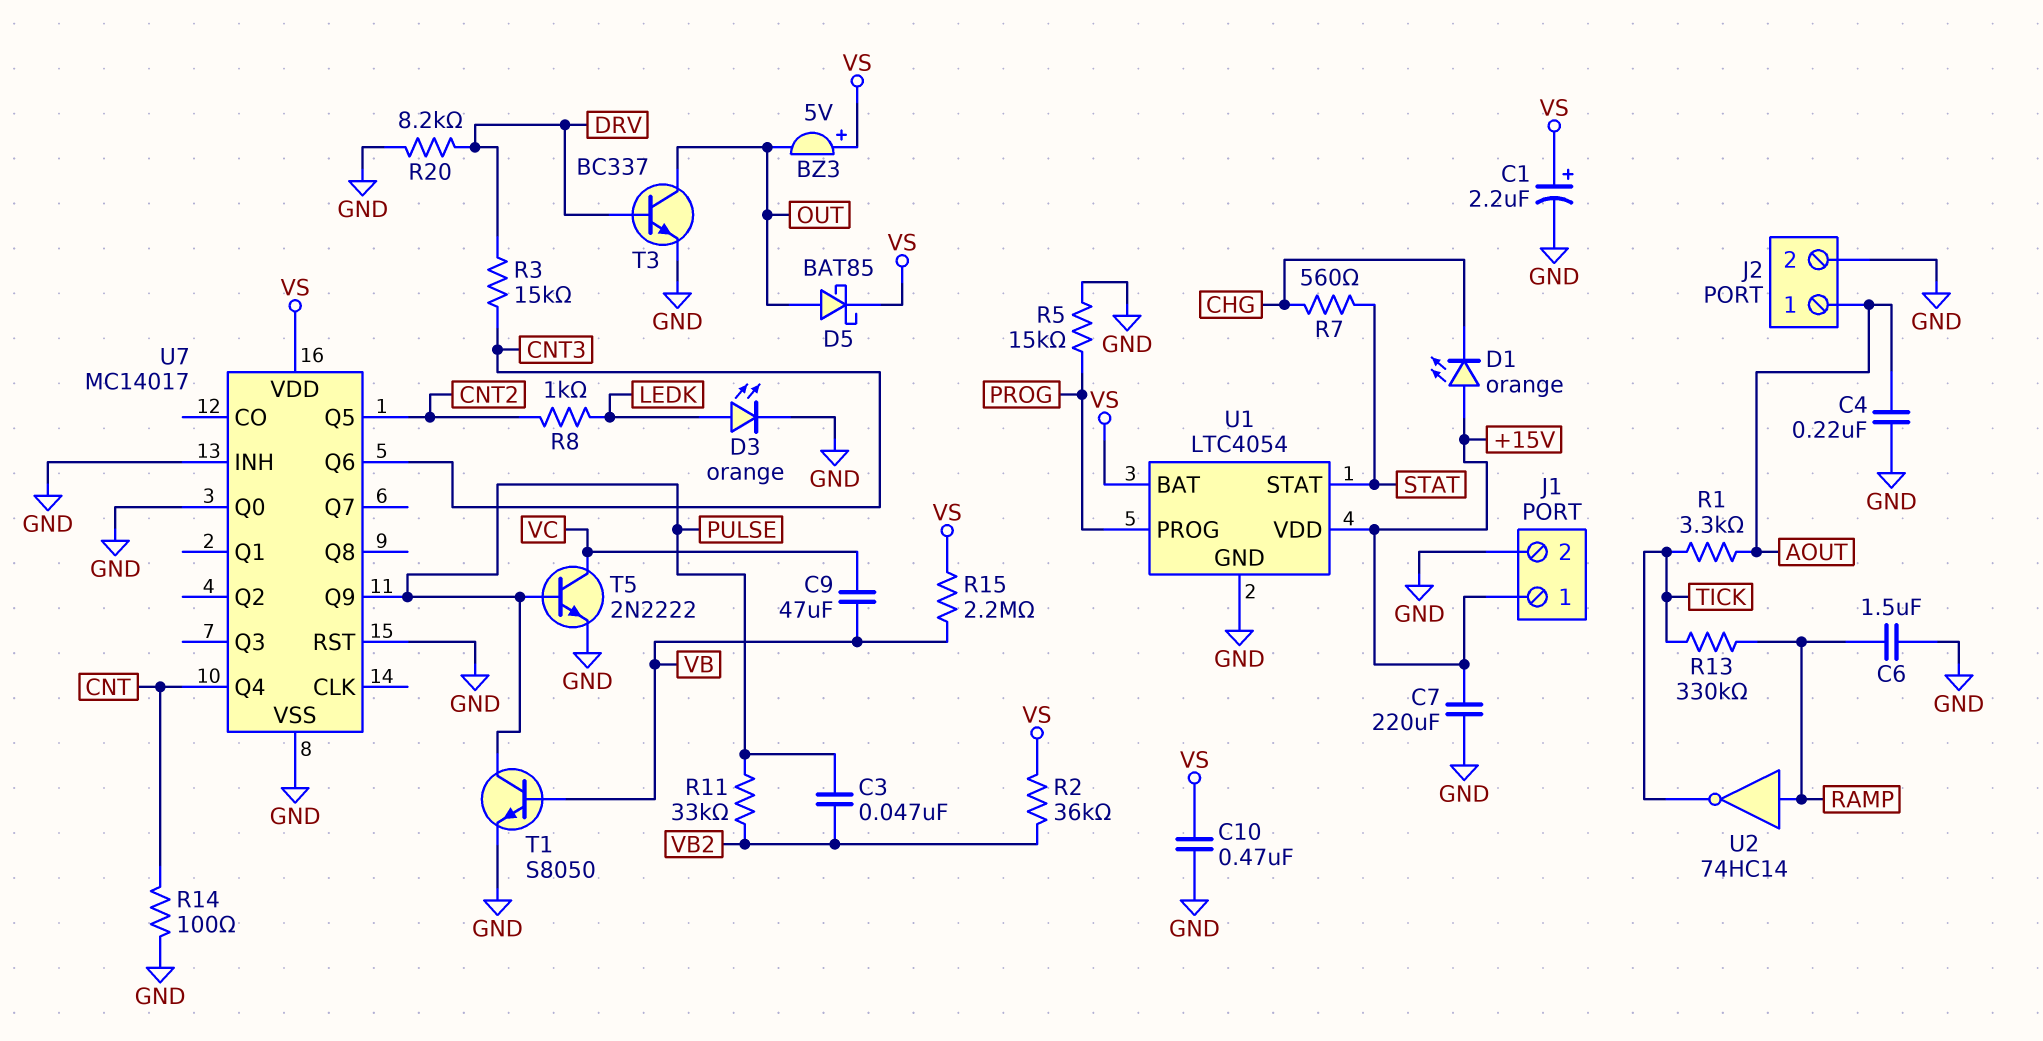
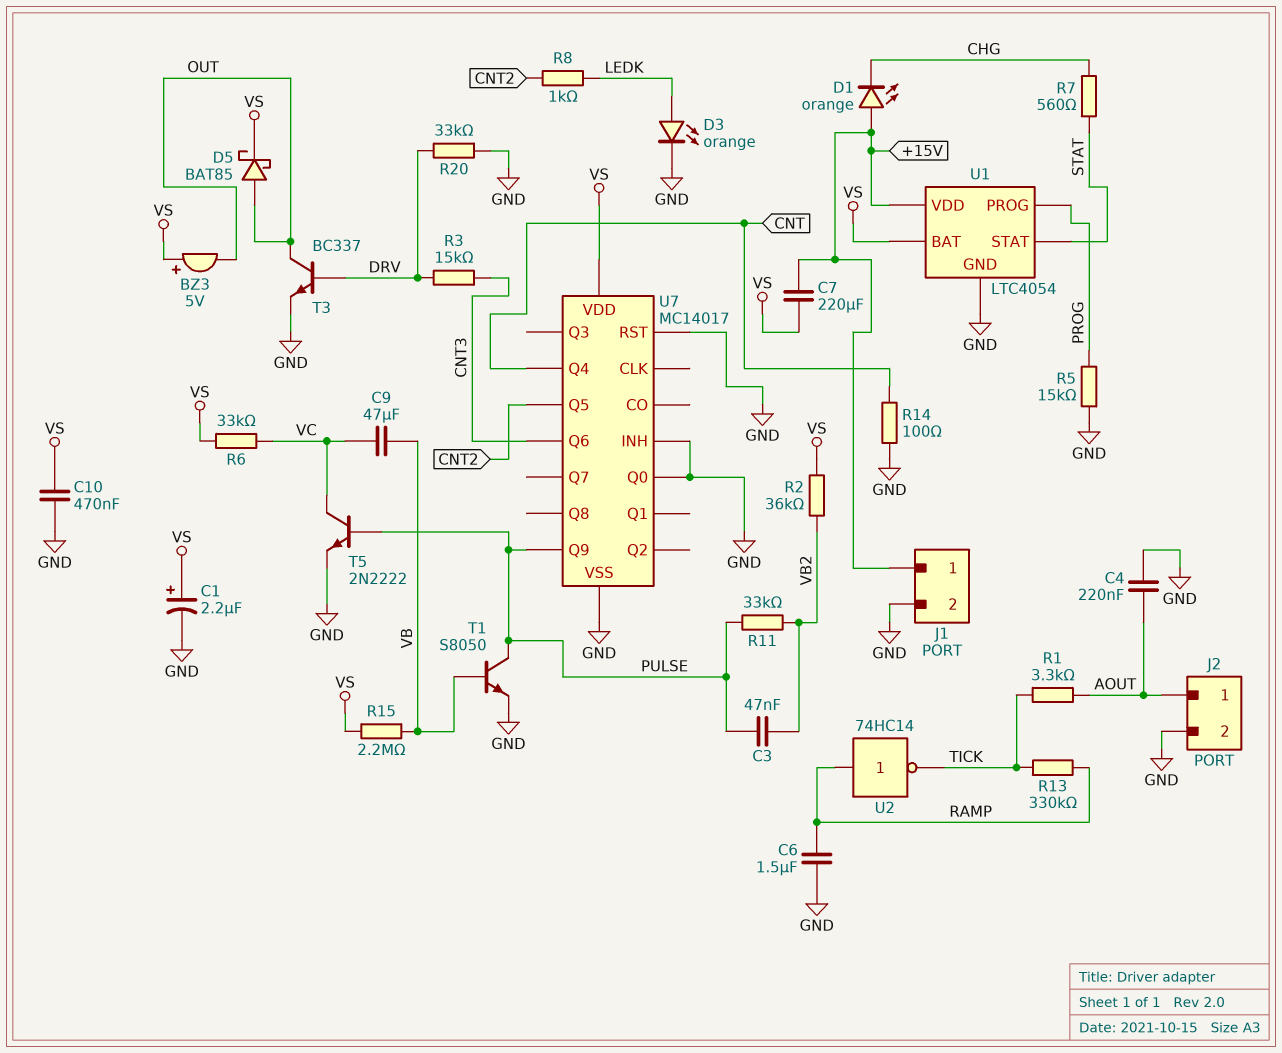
C7: 220uF (+15V, GND) -> 220uF (+15V, VS)
R6: none -> 33k (VC, VS)
R20: 8.2k (DRV, GND) -> 33k (DRV, GND)

